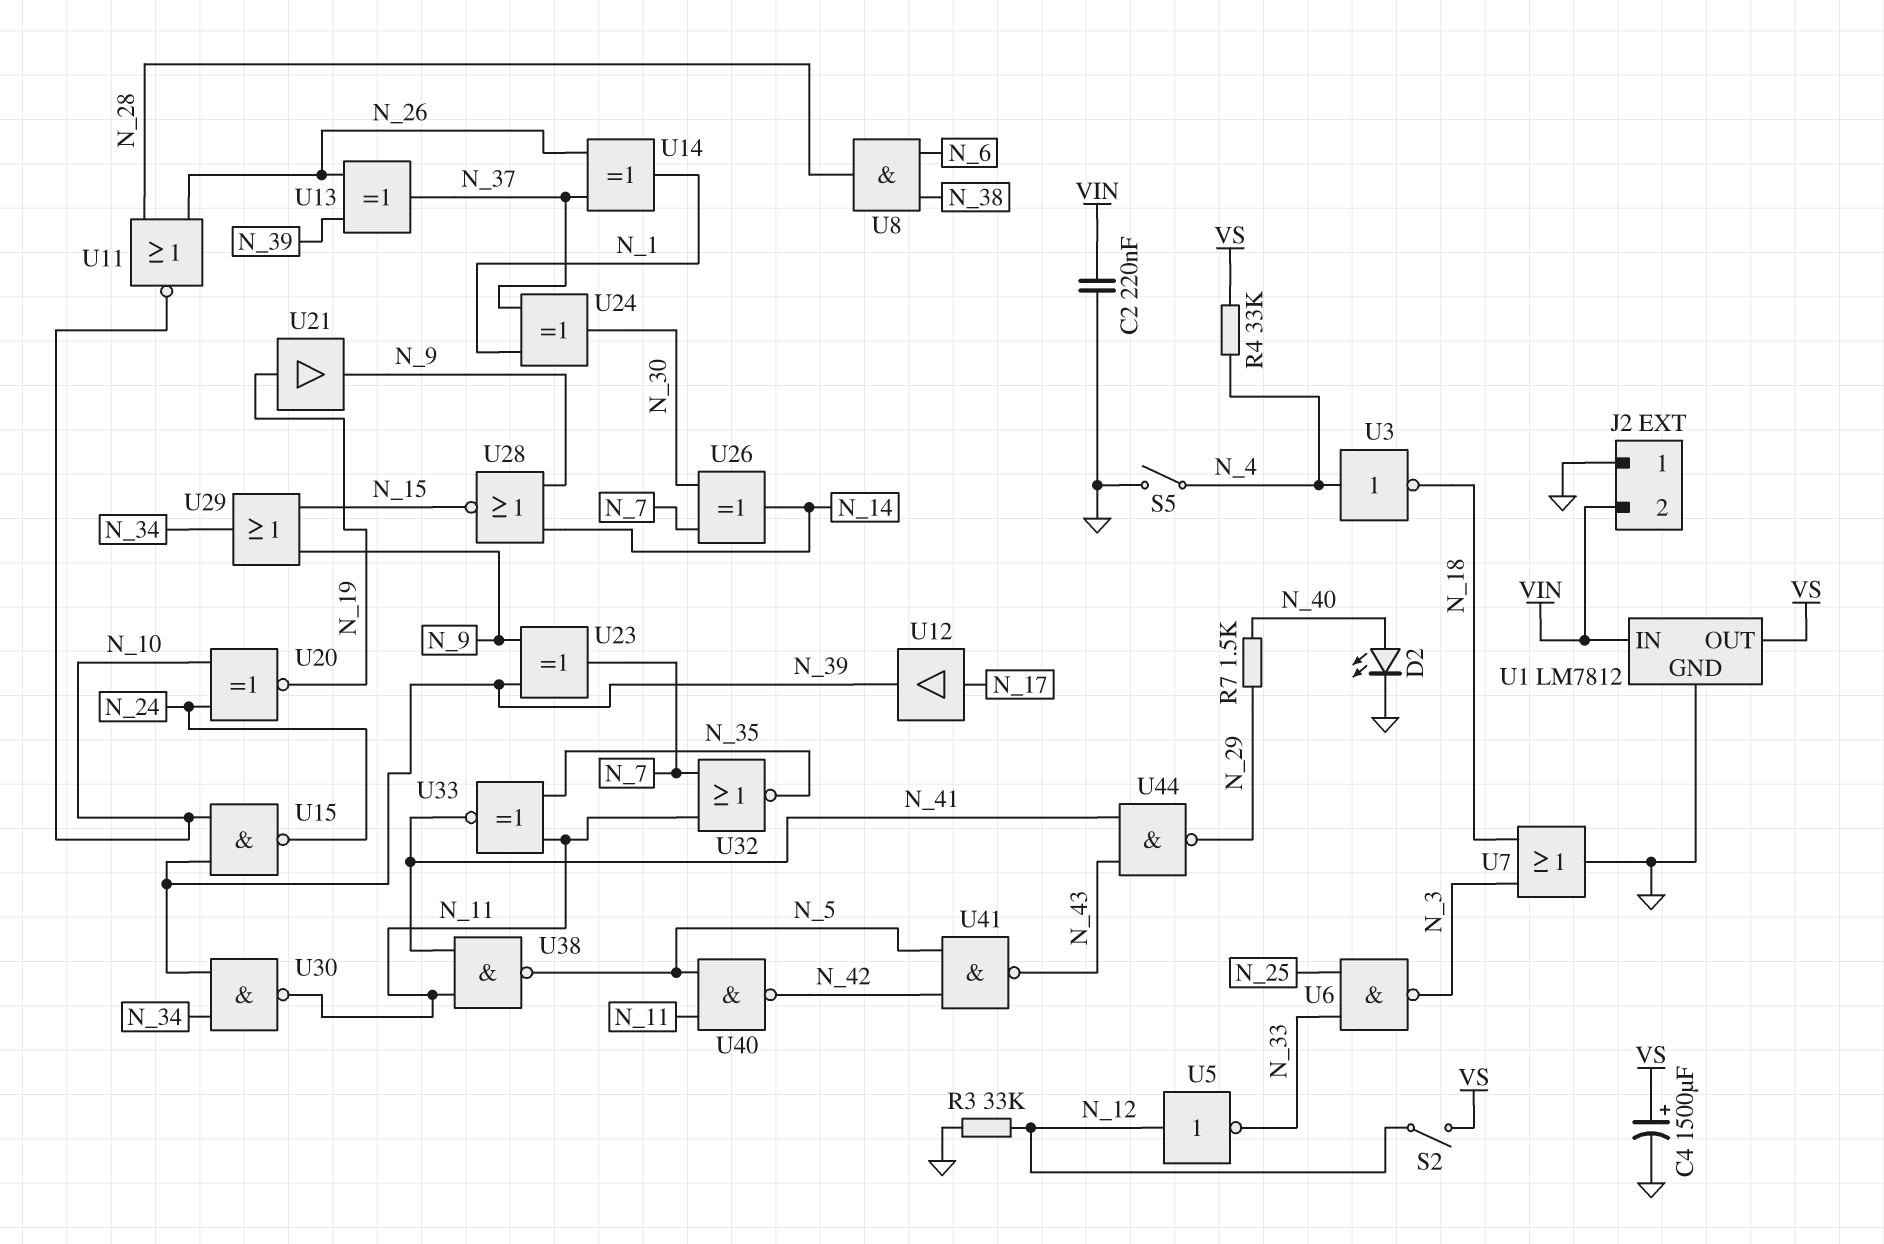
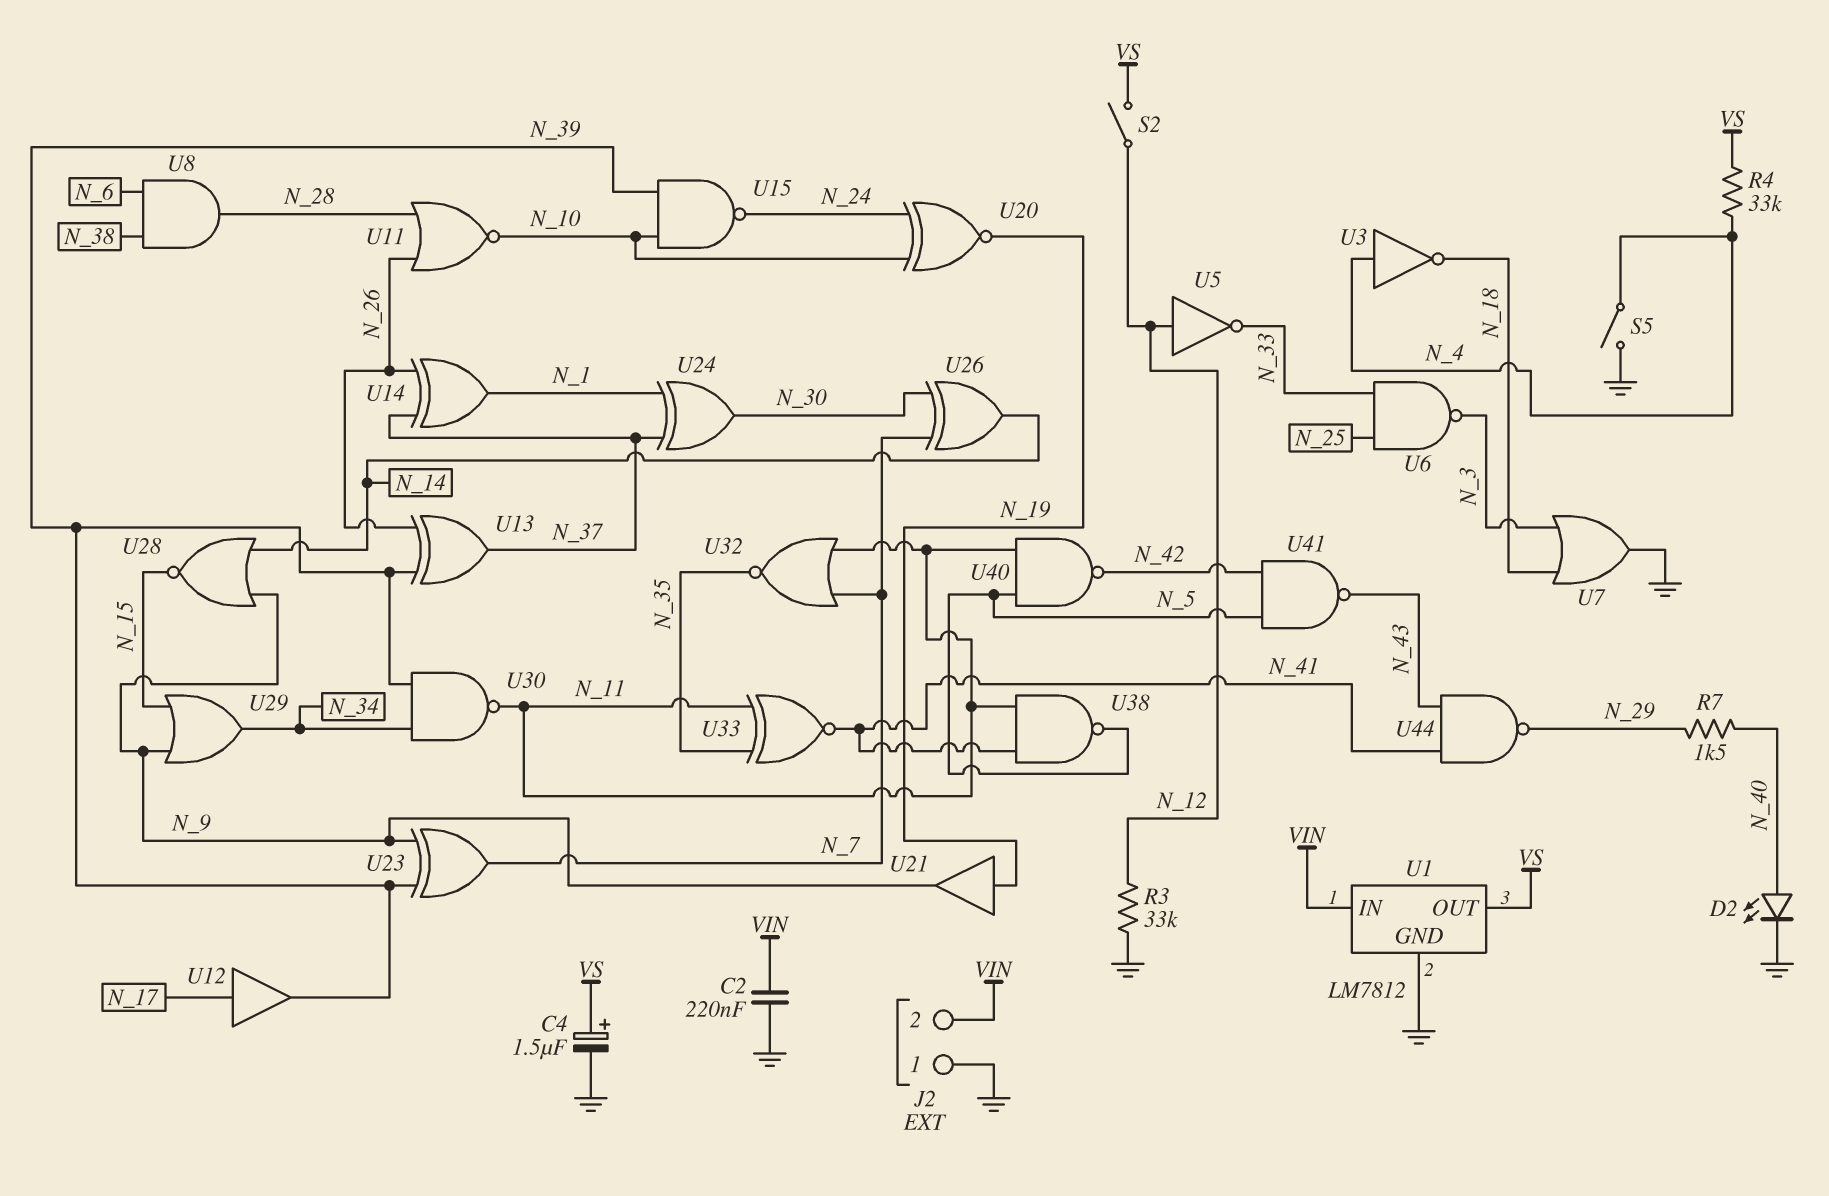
C4: 1500uF (plus VS, minus GND) -> 1.5uF (plus VS, minus GND)

